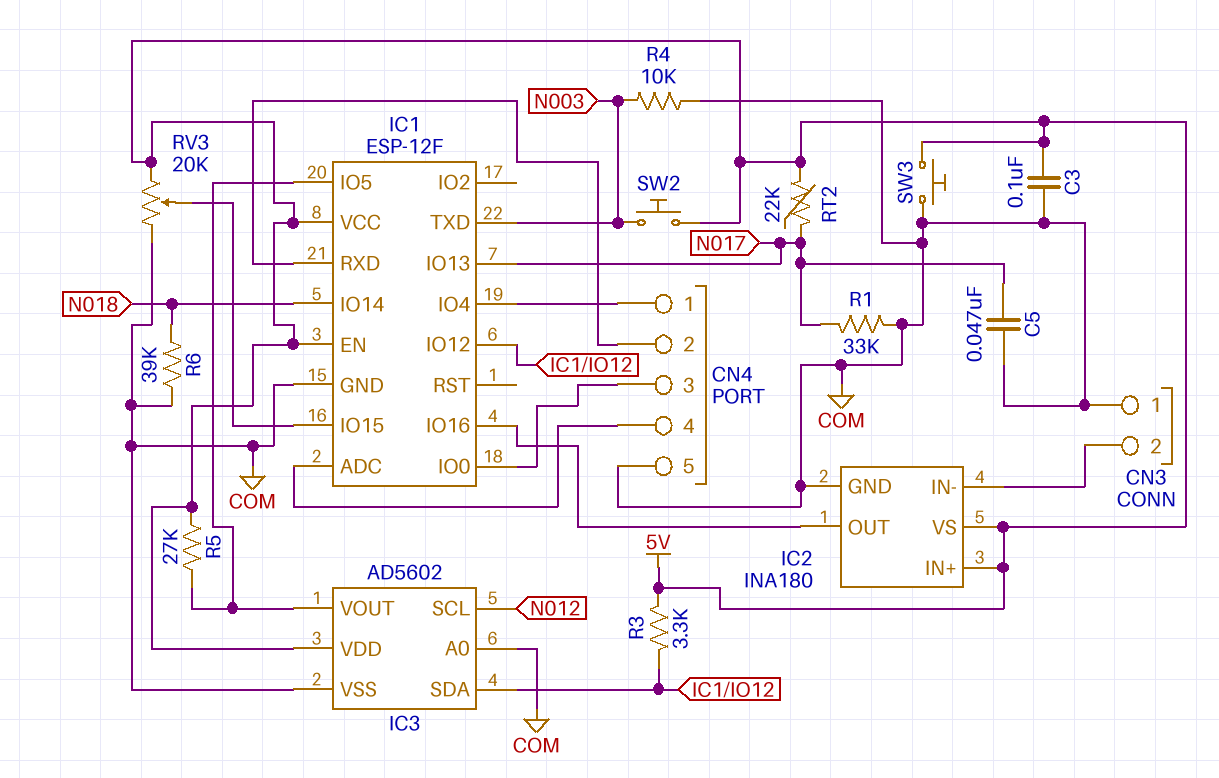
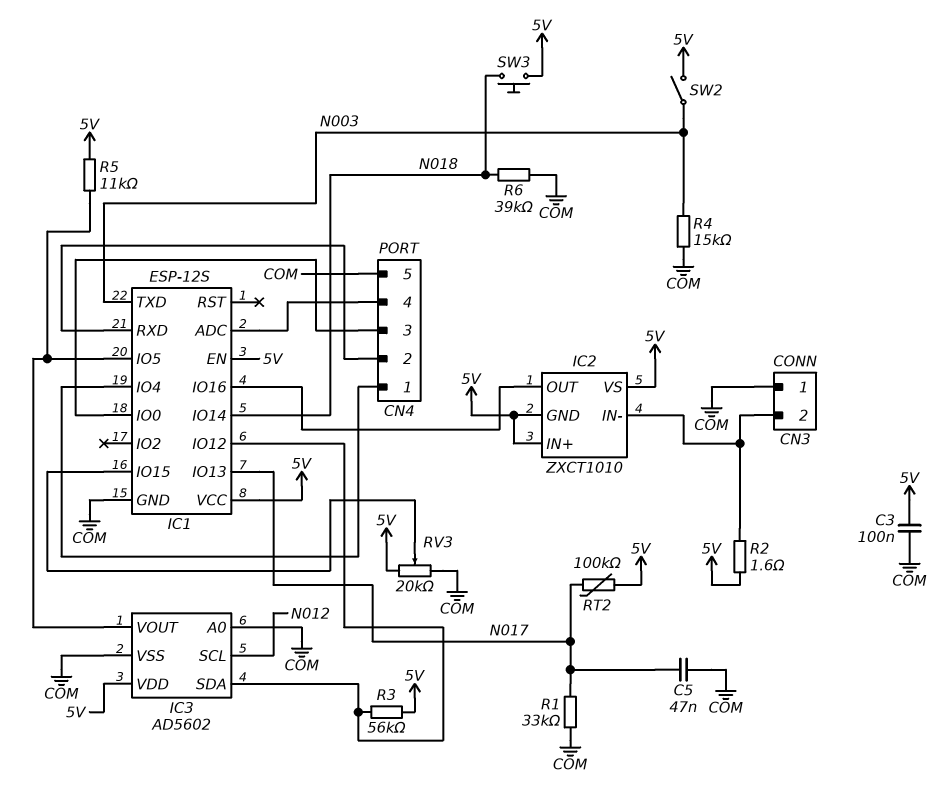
IC1: ESP-12F -> ESP-12S
IC2: INA180 -> ZXCT1010
IC2 pin GND: COM -> 5V
R2: none -> 1.6 (5V, CN3/2)
R3: 3.3k (5V, IC1/IO12) -> 56k (5V, IC1/IO12)
R4: 10k (COM, N003) -> 15k (COM, N003)
R5: 27k (5V, IC1/IO5) -> 11k (5V, IC1/IO5)
RT2: 22k (5V, N017) -> 100k (5V, N017)
SW2: button (5V, N003) -> switch (5V, N003)
SW3: button (5V, COM) -> button (5V, N018)

